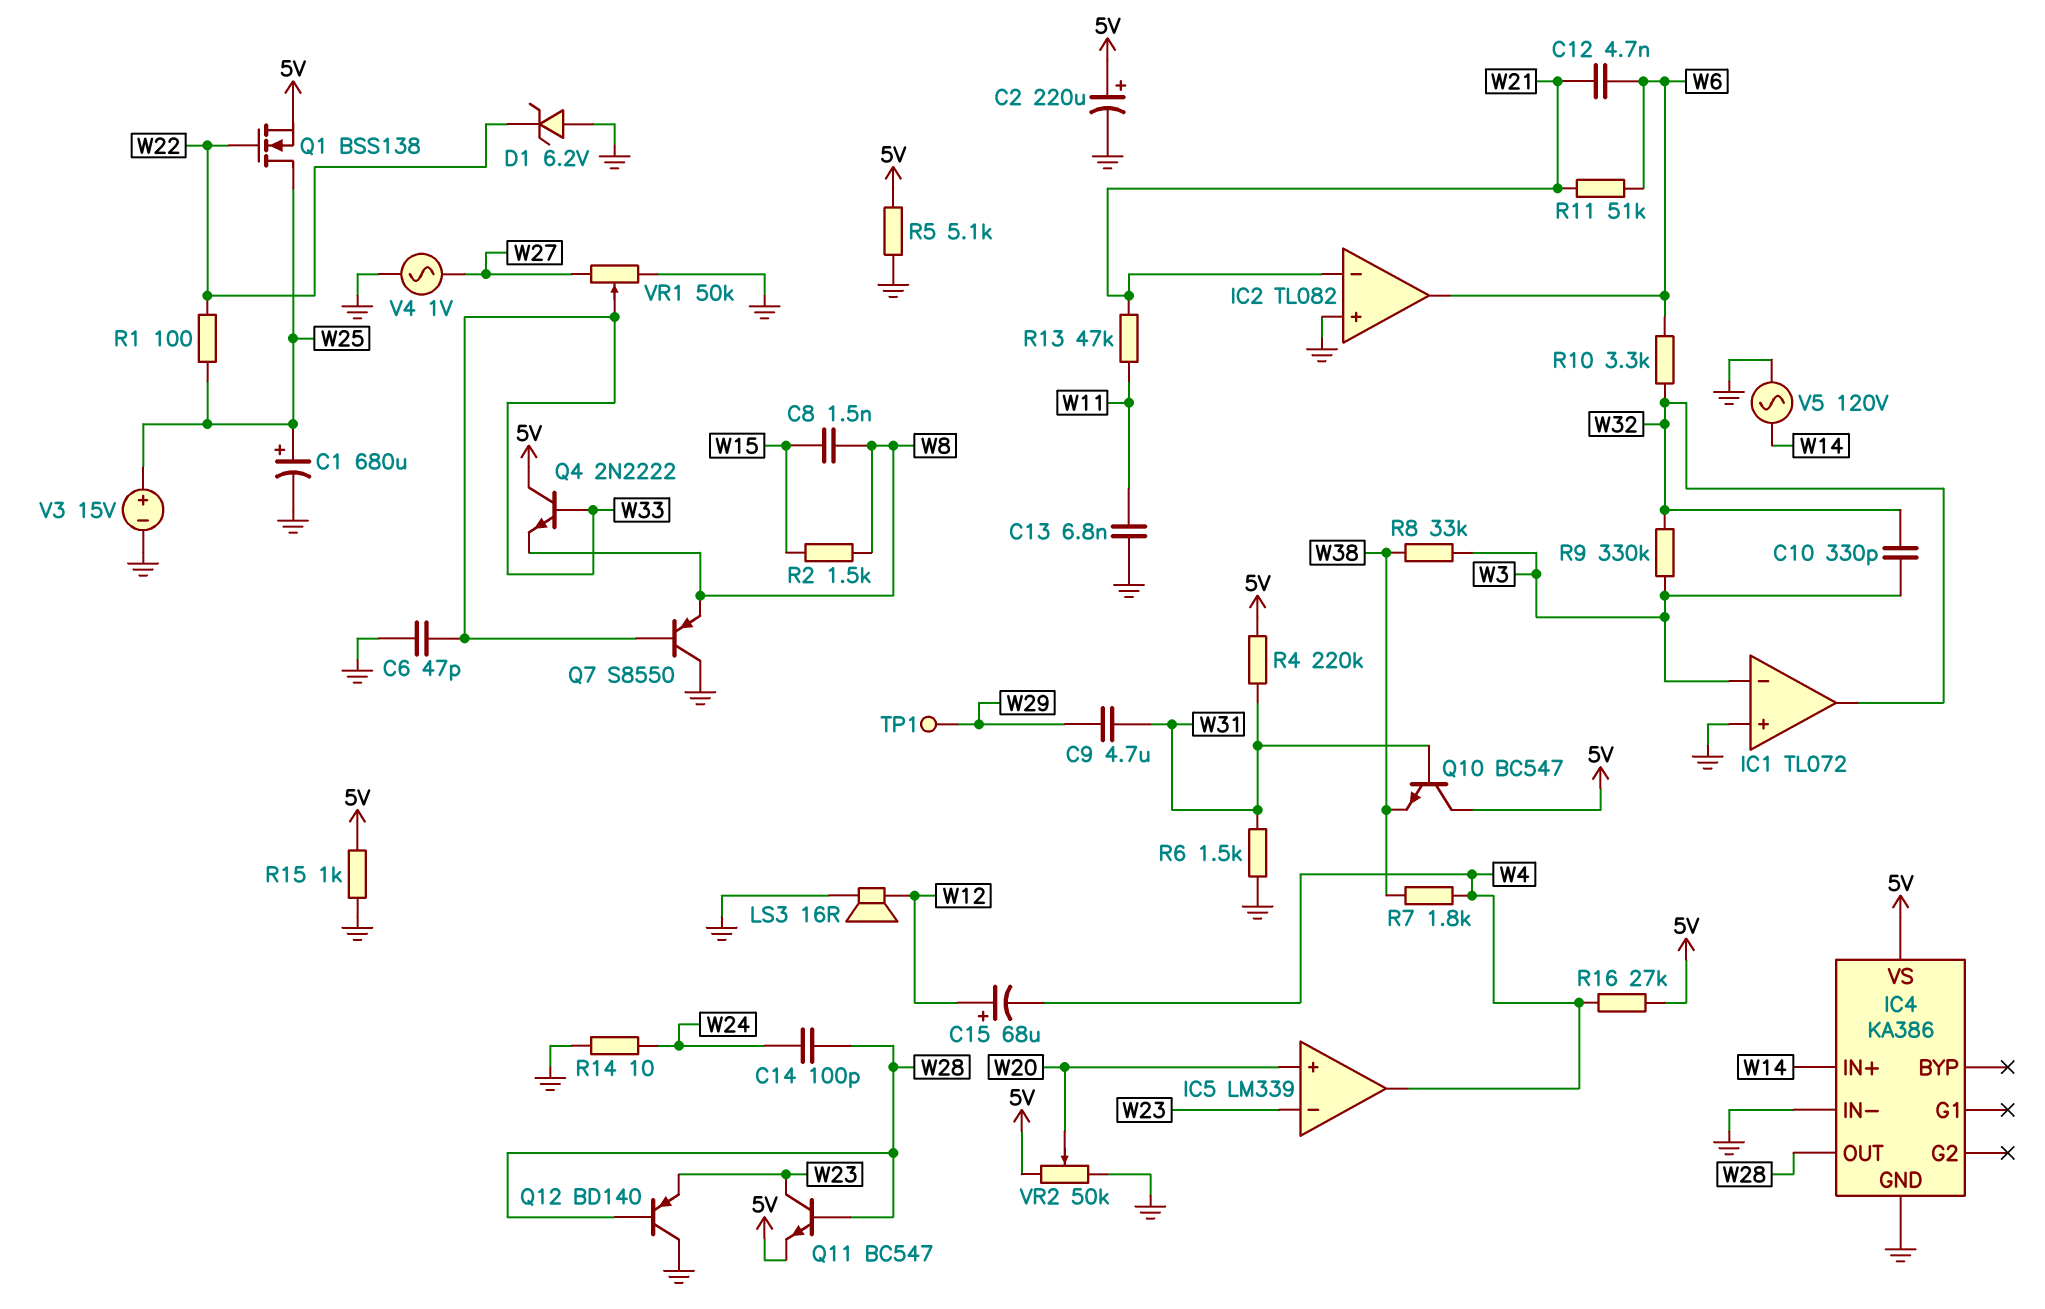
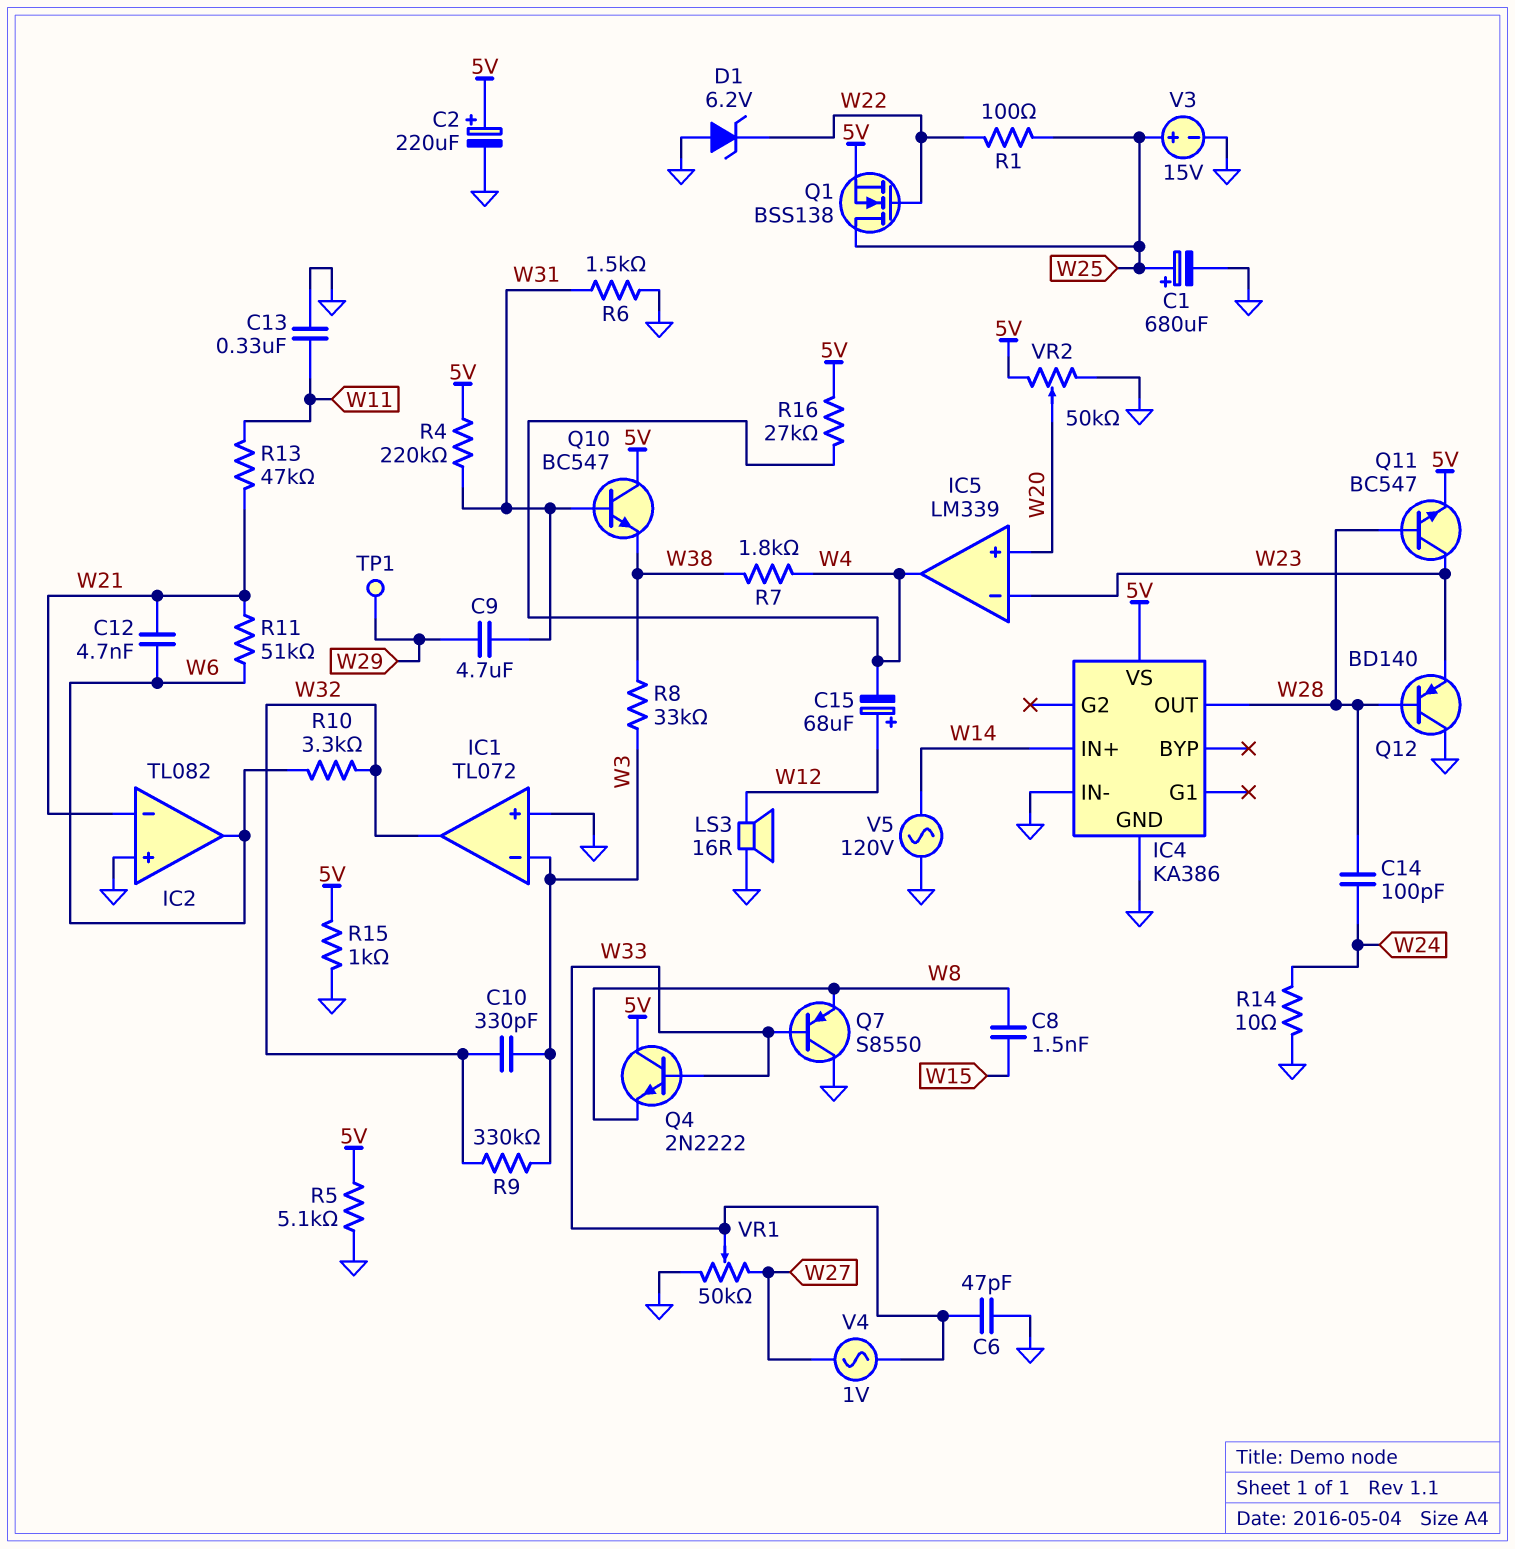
C13: 6.8nF (GND, W11) -> 330nF (GND, W11)
R2: 1.5k (W8, W15) -> none
V4: AC 1V (GND, W27) -> AC 1V (W27, W33)

